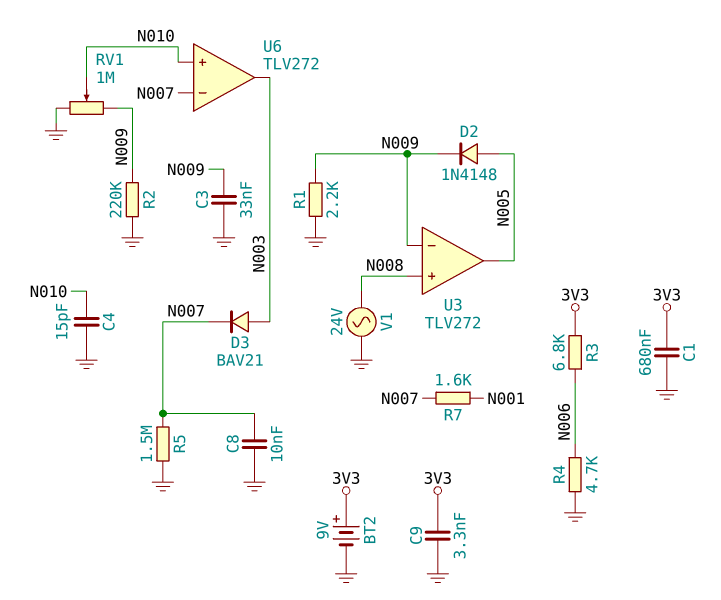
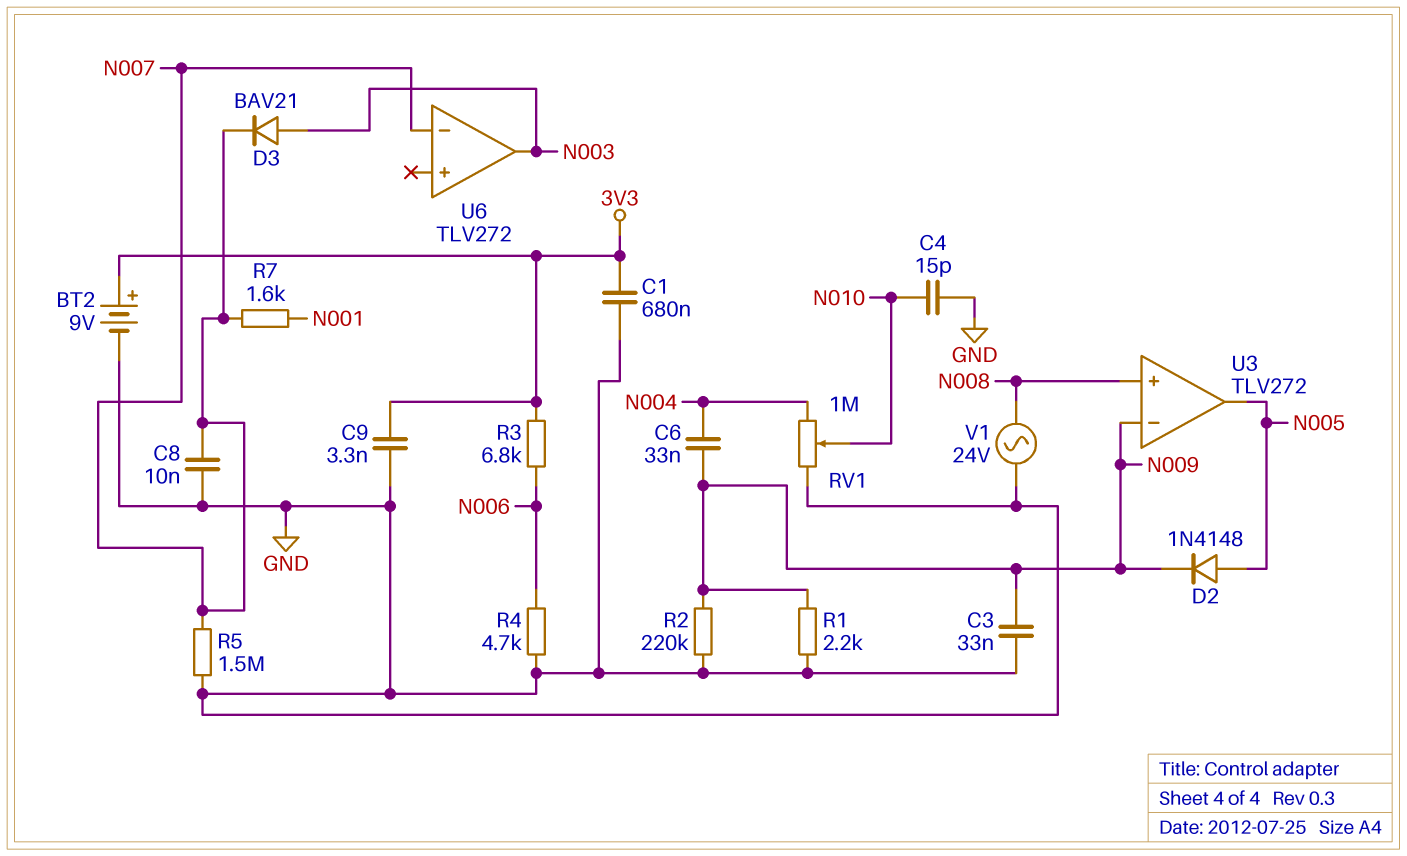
C6: none -> 33nF (N004, N009)
RV1: 1M (GND, N009, wiper N010) -> 1M (GND, N004, wiper N010)
U6 pin in+: N010 -> none

